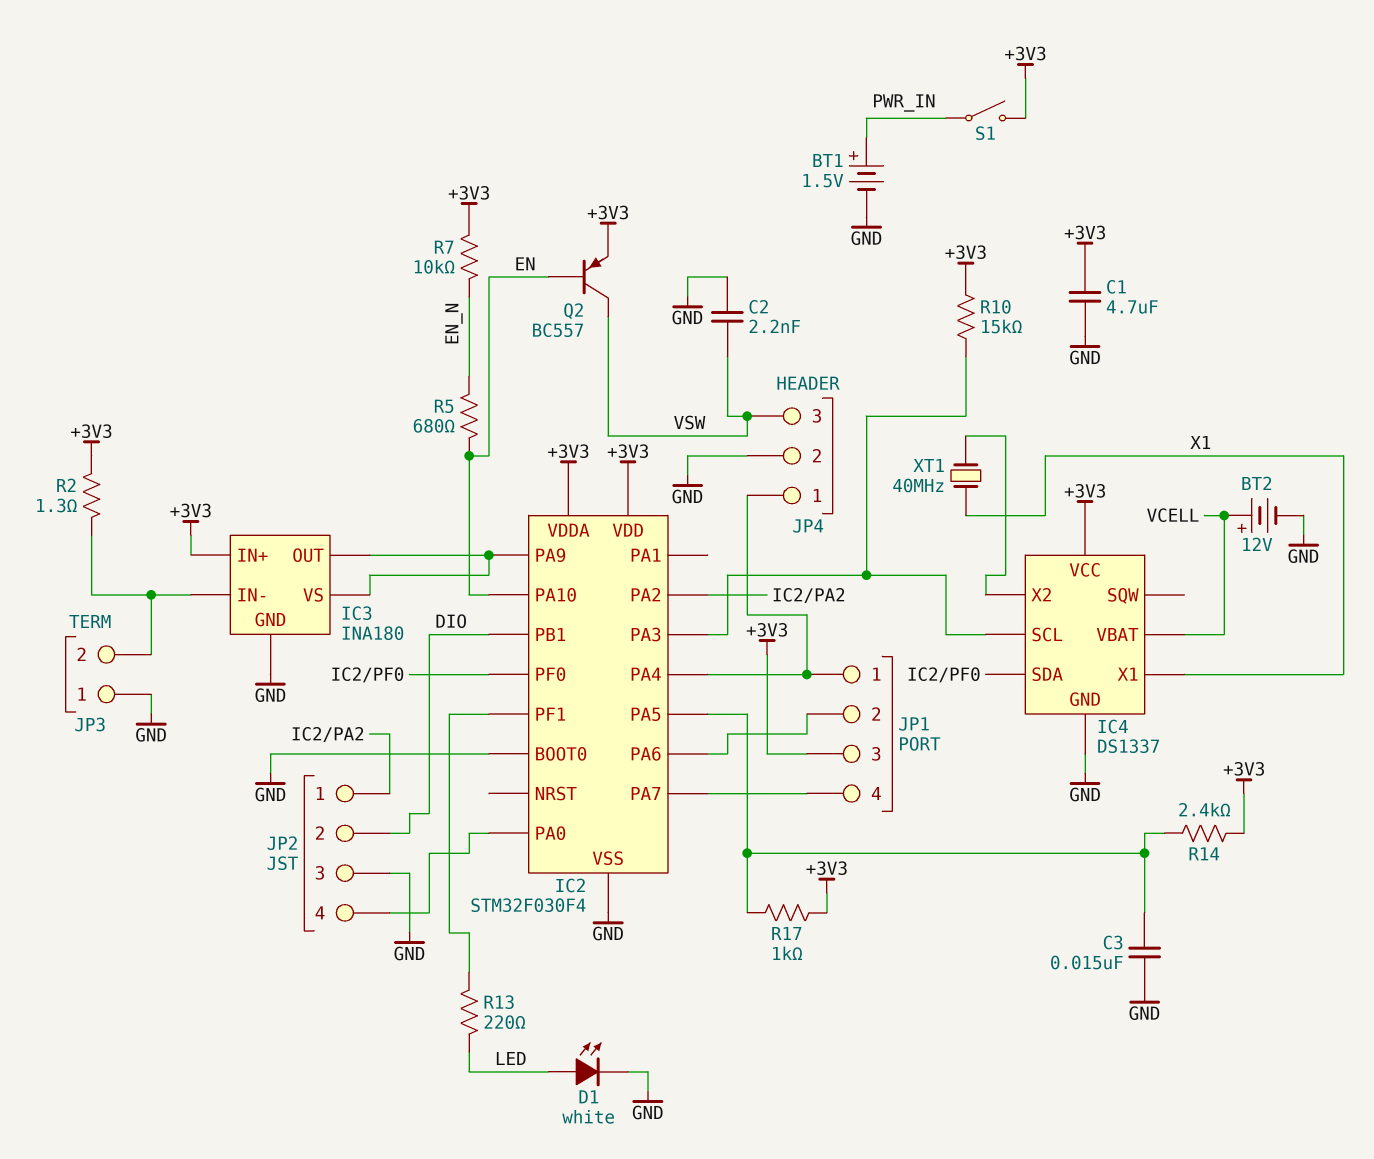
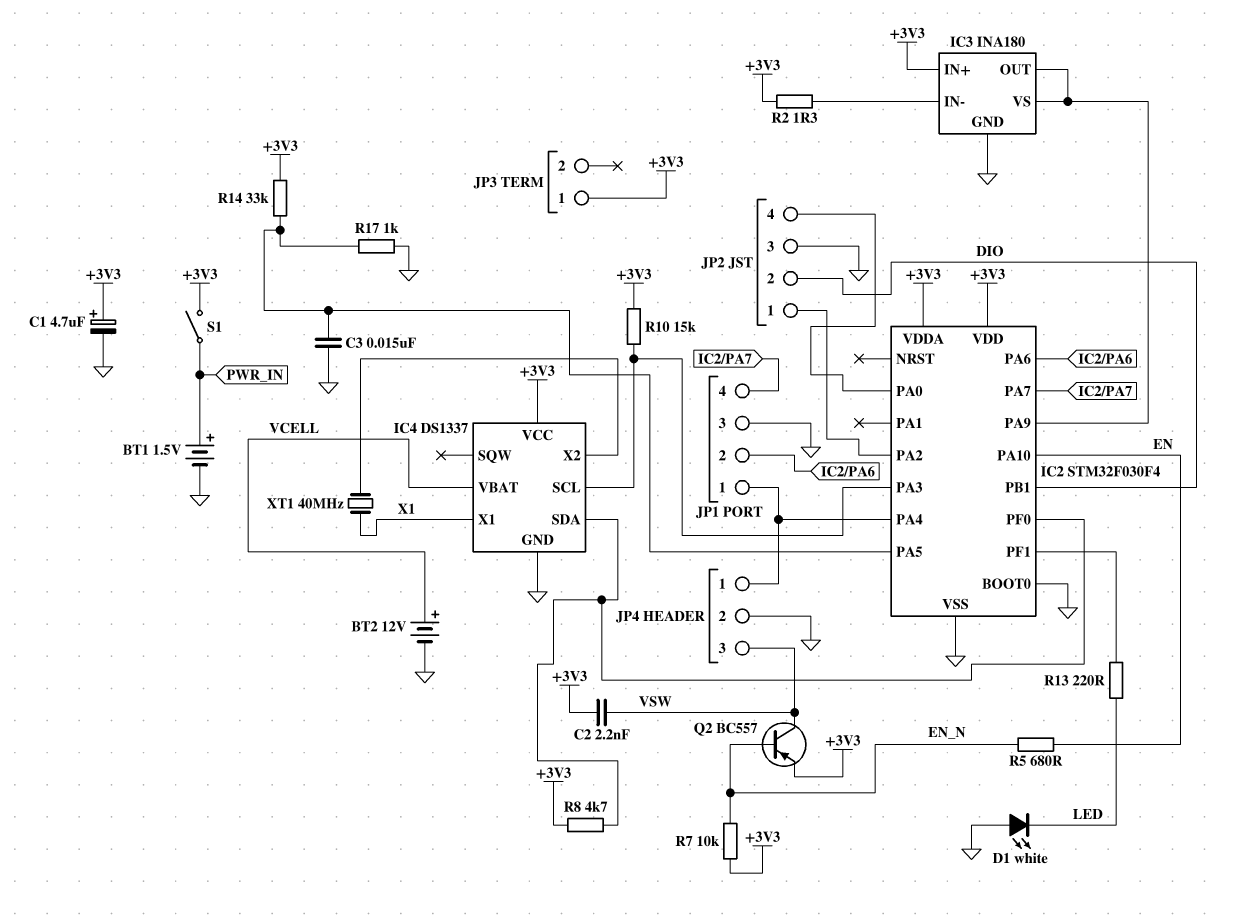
C1: 4.7uF (+3V3, GND) -> 4.7uF (plus +3V3, minus GND)
C2: 2.2nF (GND, VSW) -> 2.2nF (+3V3, VSW)
D1: LED white (A LED, K GND) -> LED white (A GND, K LED)
JP1 pin 3: +3V3 -> GND
JP3 pin 1: GND -> +3V3
JP3 pin 2: IC3/IN- -> none
Q2: PNP BC557 (B EN, C VSW, E +3V3) -> PNP BC557 (B EN_N, C VSW, E +3V3)
R8: none -> 4.7k (+3V3, IC2/PF0)
R14: 2.4k (+3V3, IC2/PA5) -> 33k (+3V3, IC2/PA5)
R17: 1k (+3V3, IC2/PA5) -> 1k (GND, IC2/PA5)

